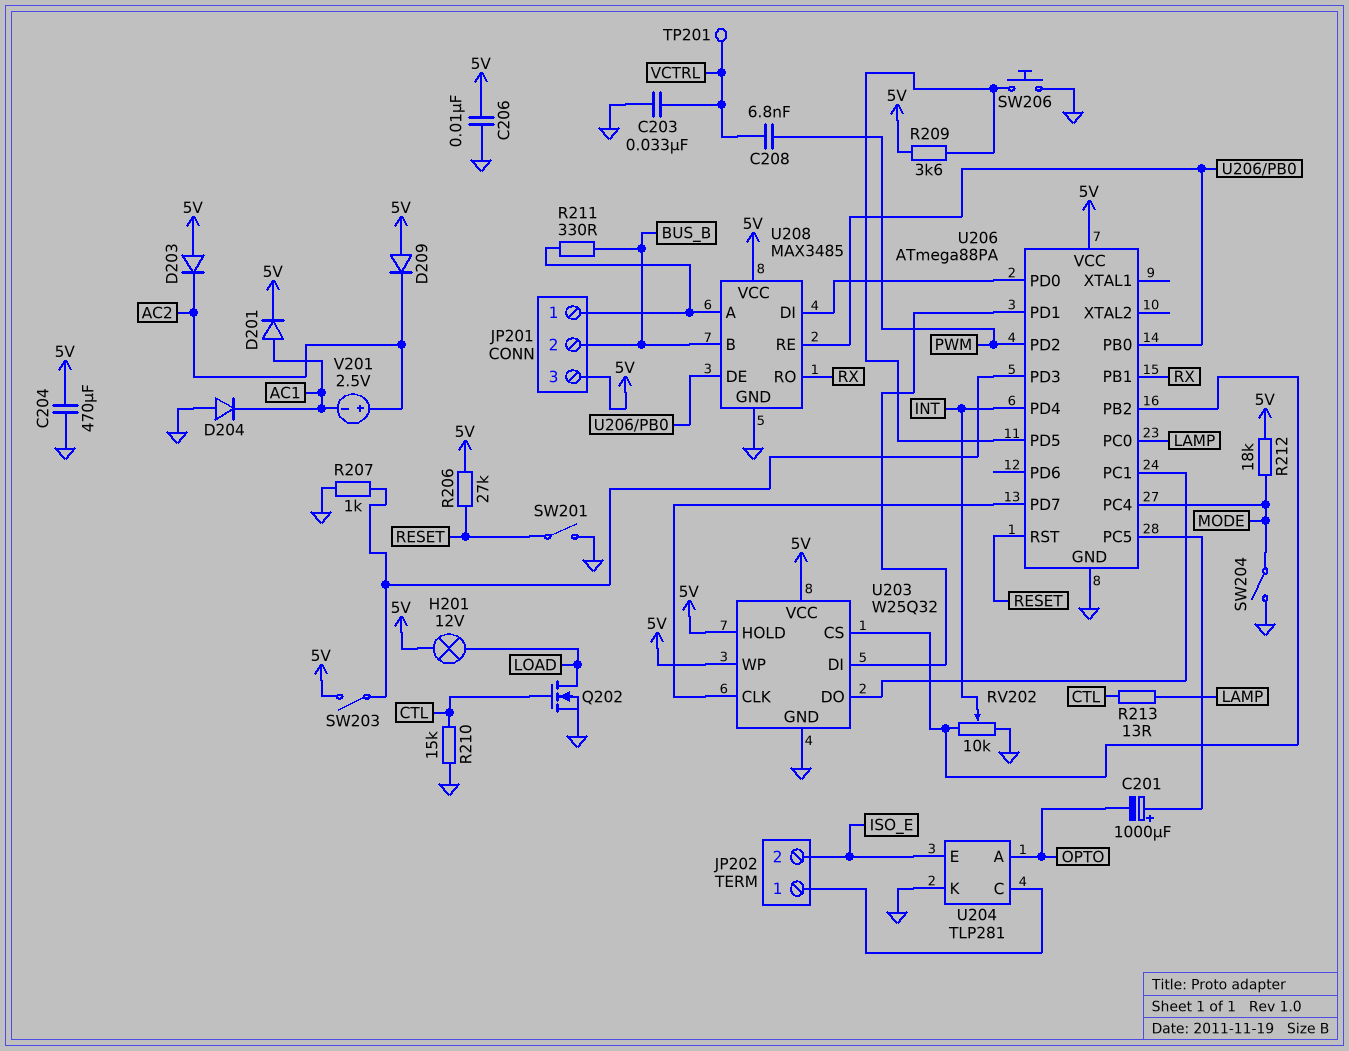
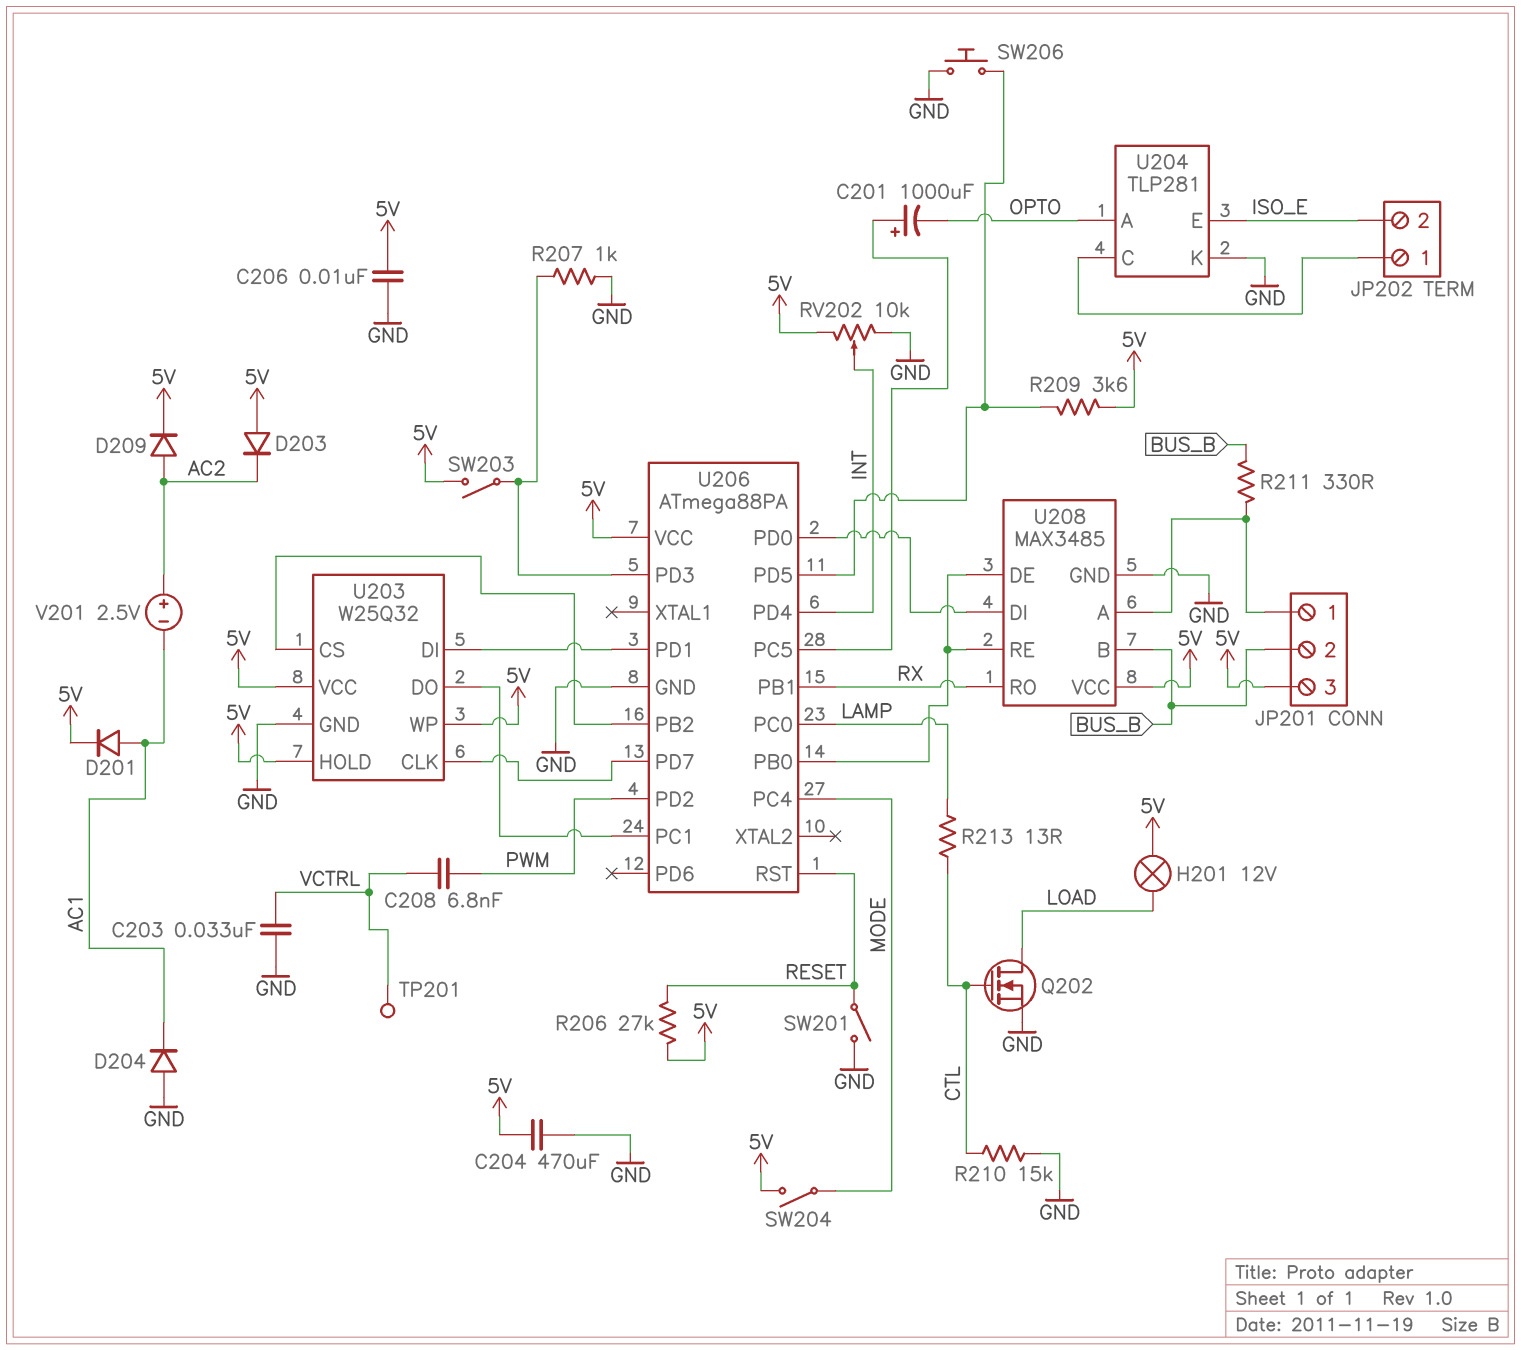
D209: diode (A 5V, K AC2) -> diode (A AC2, K 5V)
R212: 18k (5V, MODE) -> none
RV202: 10k (GND, U203/CS, wiper INT) -> 10k (5V, GND, wiper INT)
SW204: switch (GND, MODE) -> switch (5V, MODE)

